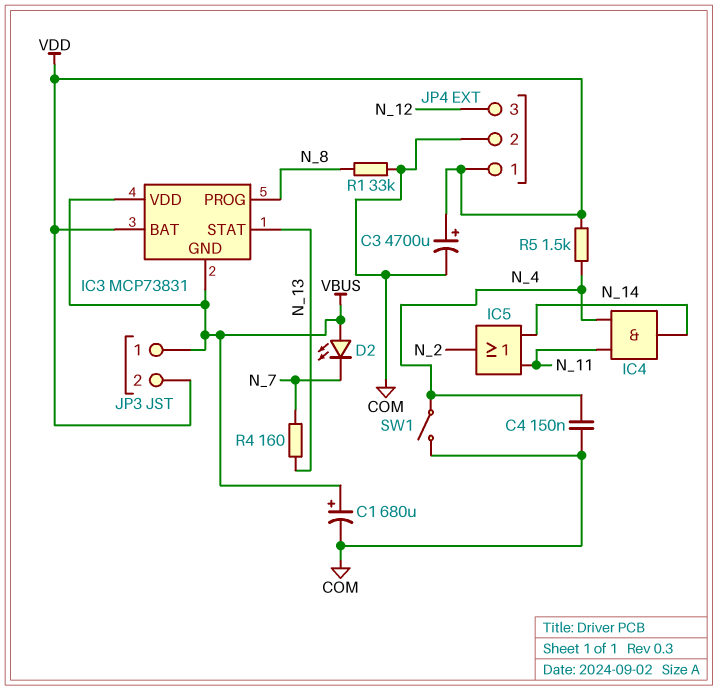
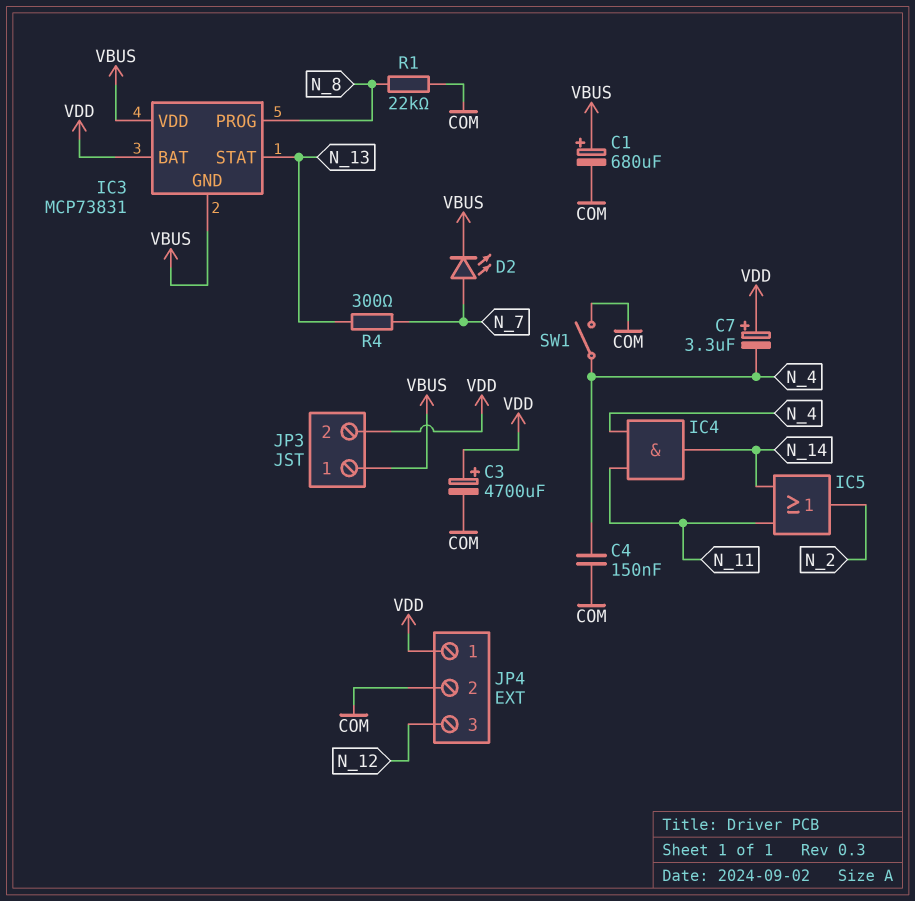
C7: none -> 3.3uF (plus VDD, minus N_4)
D2: LED (A VBUS, K N_7) -> LED (A N_7, K VBUS)
R1: 33k (COM, N_8) -> 22k (COM, N_8)
R4: 160 (N_7, N_13) -> 300 (N_7, N_13)
R5: 1.5k (N_4, VDD) -> none

